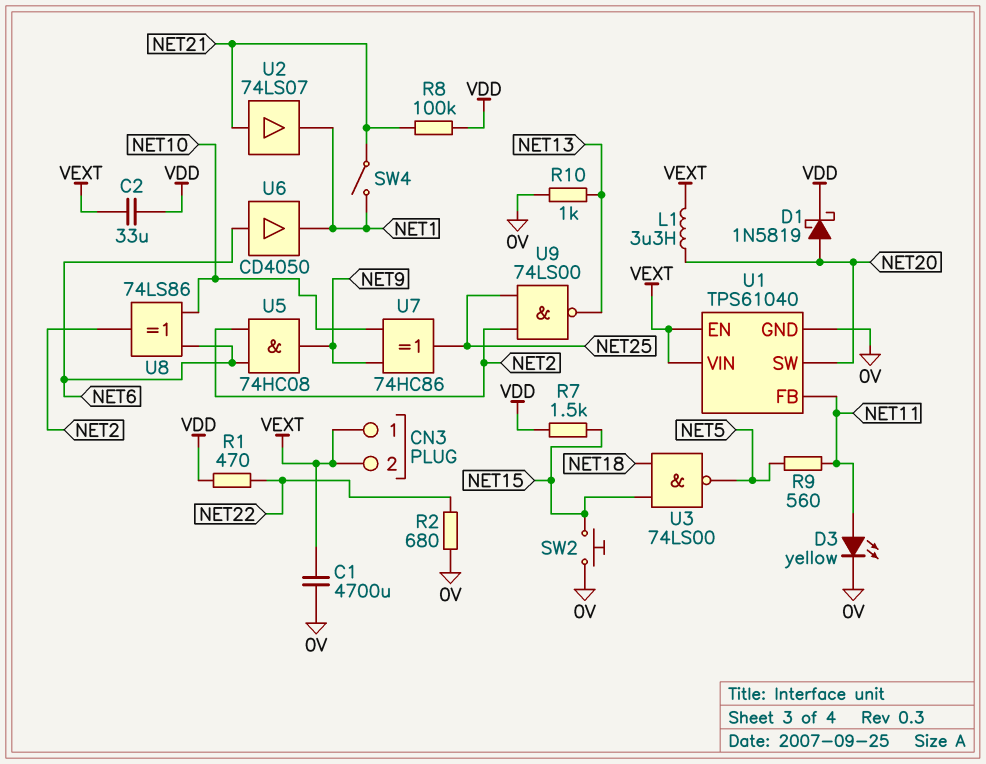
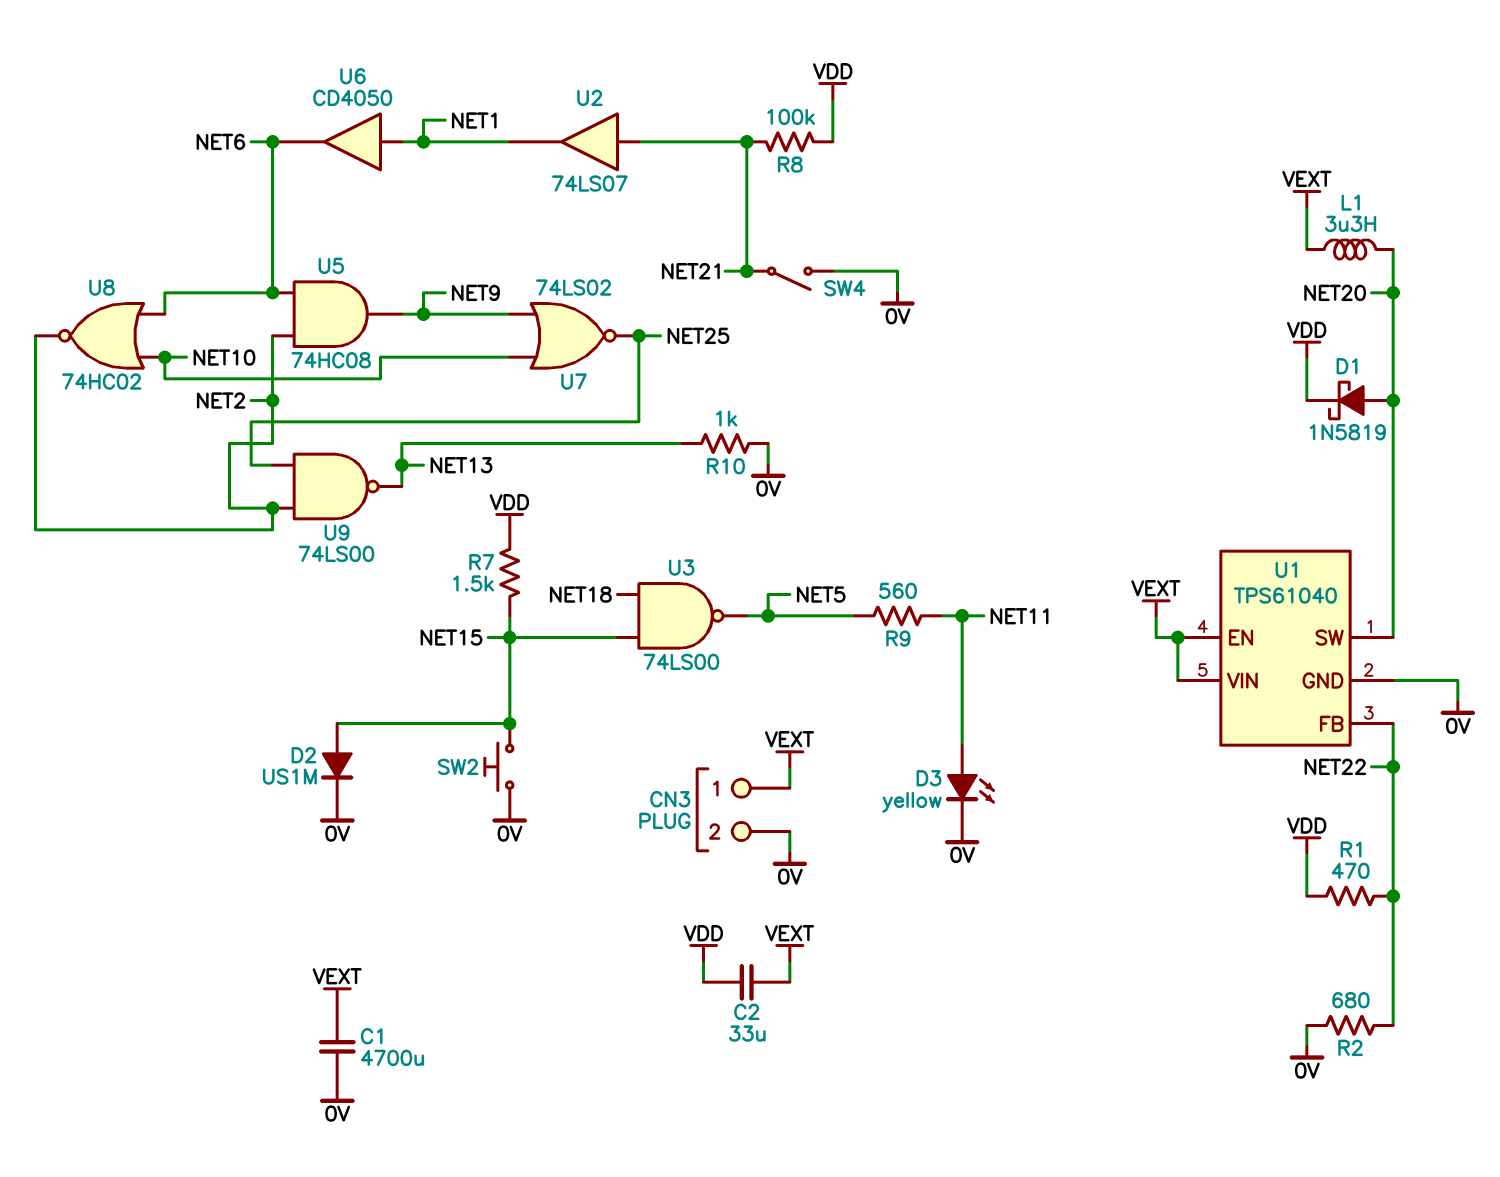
CN3 pin 2: VEXT -> 0V
D2: none -> diode US1M (A NET15, K 0V)
SW4: switch (NET1, NET21) -> switch (0V, NET21)
U1 pin FB: NET11 -> NET22
U6: buffer CD4050 (in NET6, out NET1) -> buffer CD4050 (in NET1, out NET6)
U7: XOR 74HC86 (in NET9, in NET10, out NET25) -> NOR 74LS02 (in NET9, in NET10, out NET25)
U8: XOR 74LS86 (in NET6, in NET10, out NET2) -> NOR 74HC02 (in NET6, in NET10, out NET2)

